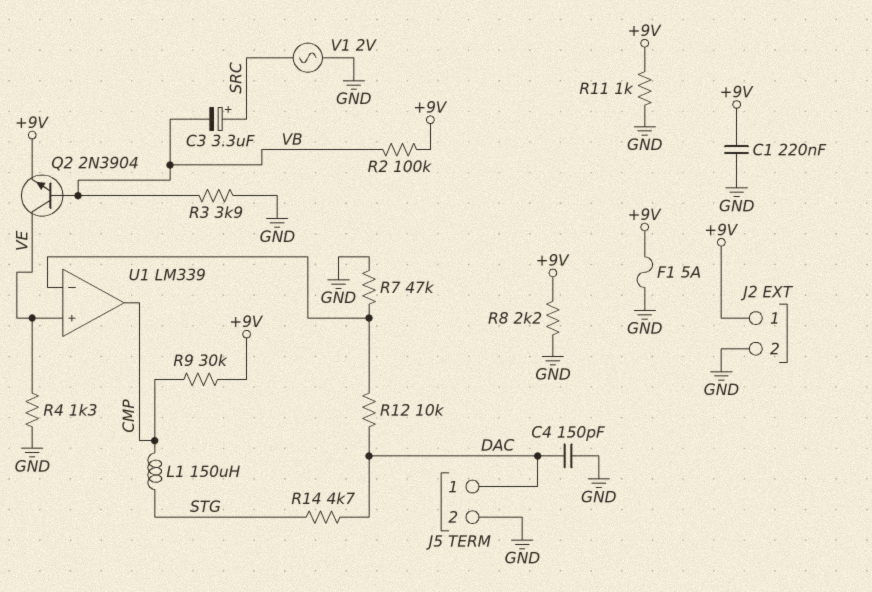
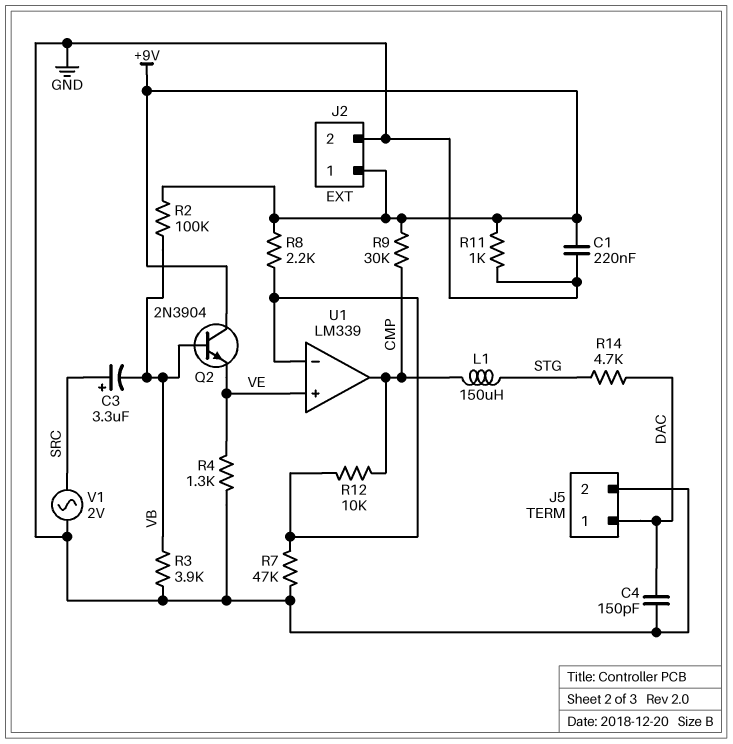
F1: 5A (+9V, GND) -> none
Q2: NPN 2N3904 (B VB, C VE, E +9V) -> NPN 2N3904 (B VB, C +9V, E VE)
R8: 2.2k (+9V, GND) -> 2.2k (+9V, U1/in-)
R12: 10k (DAC, U1/in-) -> 10k (CMP, U1/in-)

